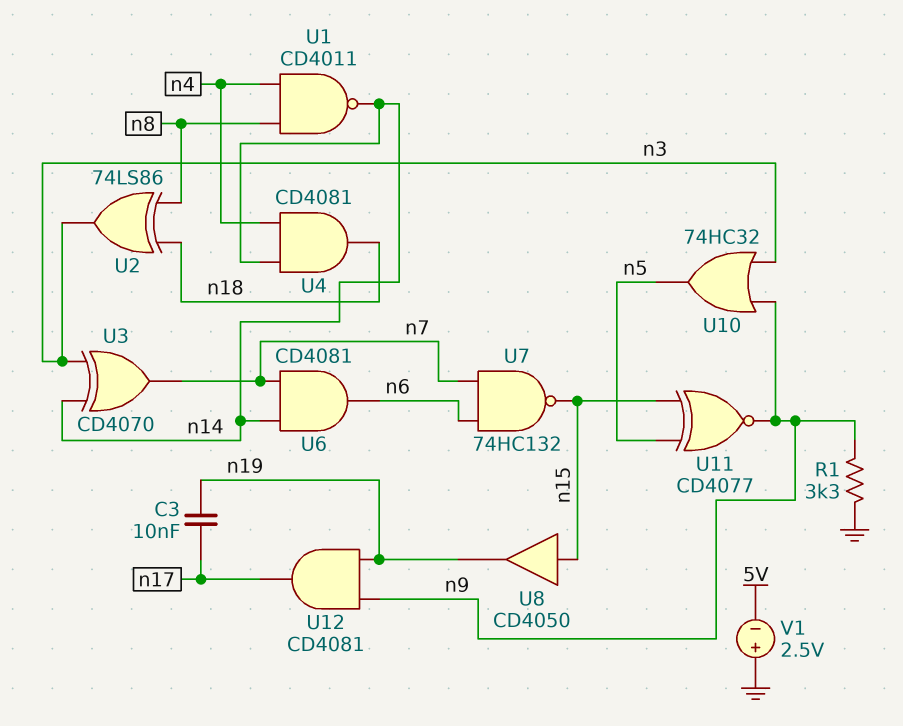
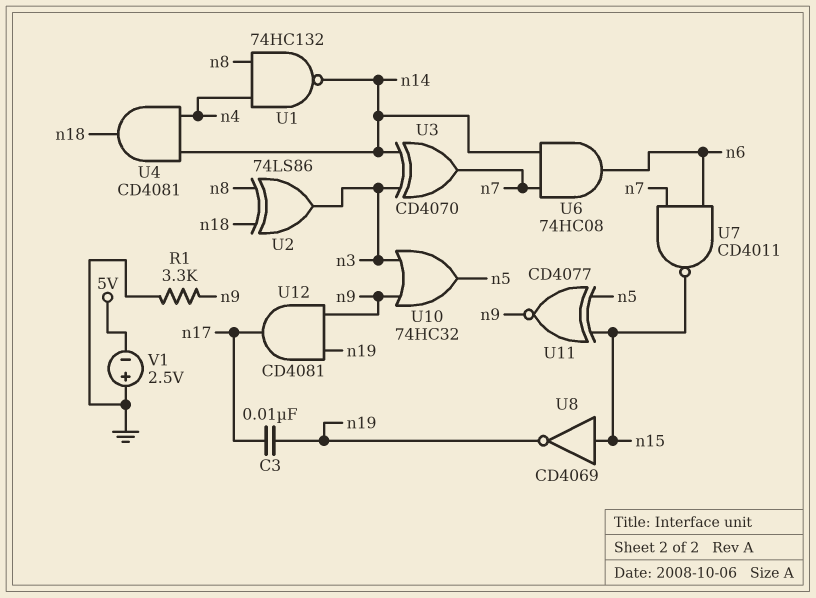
U1: NAND CD4011 (in n4, in n8, out n14) -> NAND 74HC132 (in n4, in n8, out n14)
U6: AND CD4081 (in n7, in n14, out n6) -> AND 74HC08 (in n7, in n14, out n6)
U7: NAND 74HC132 (in n6, in n7, out n15) -> NAND CD4011 (in n6, in n7, out n15)
U8: buffer CD4050 (in n15, out n19) -> NOT CD4069 (in n15, out n19)

